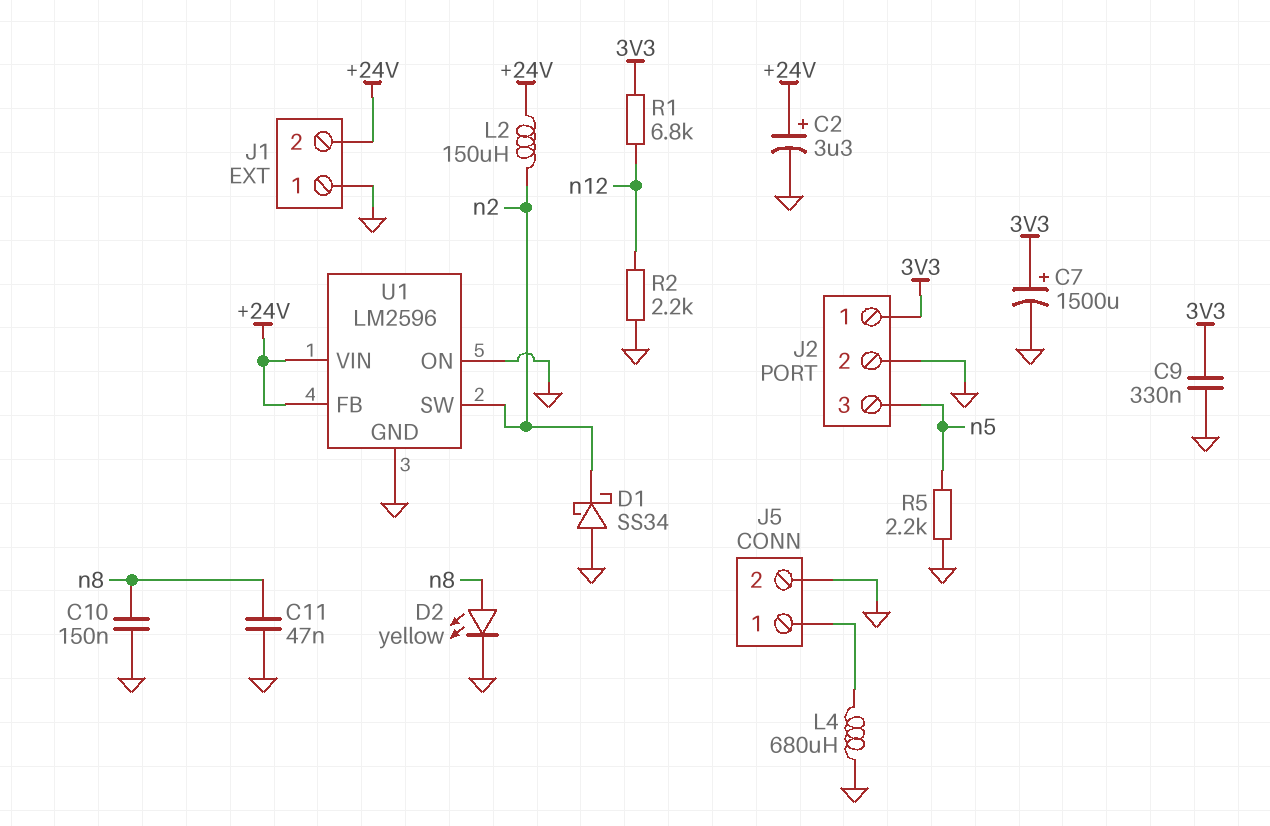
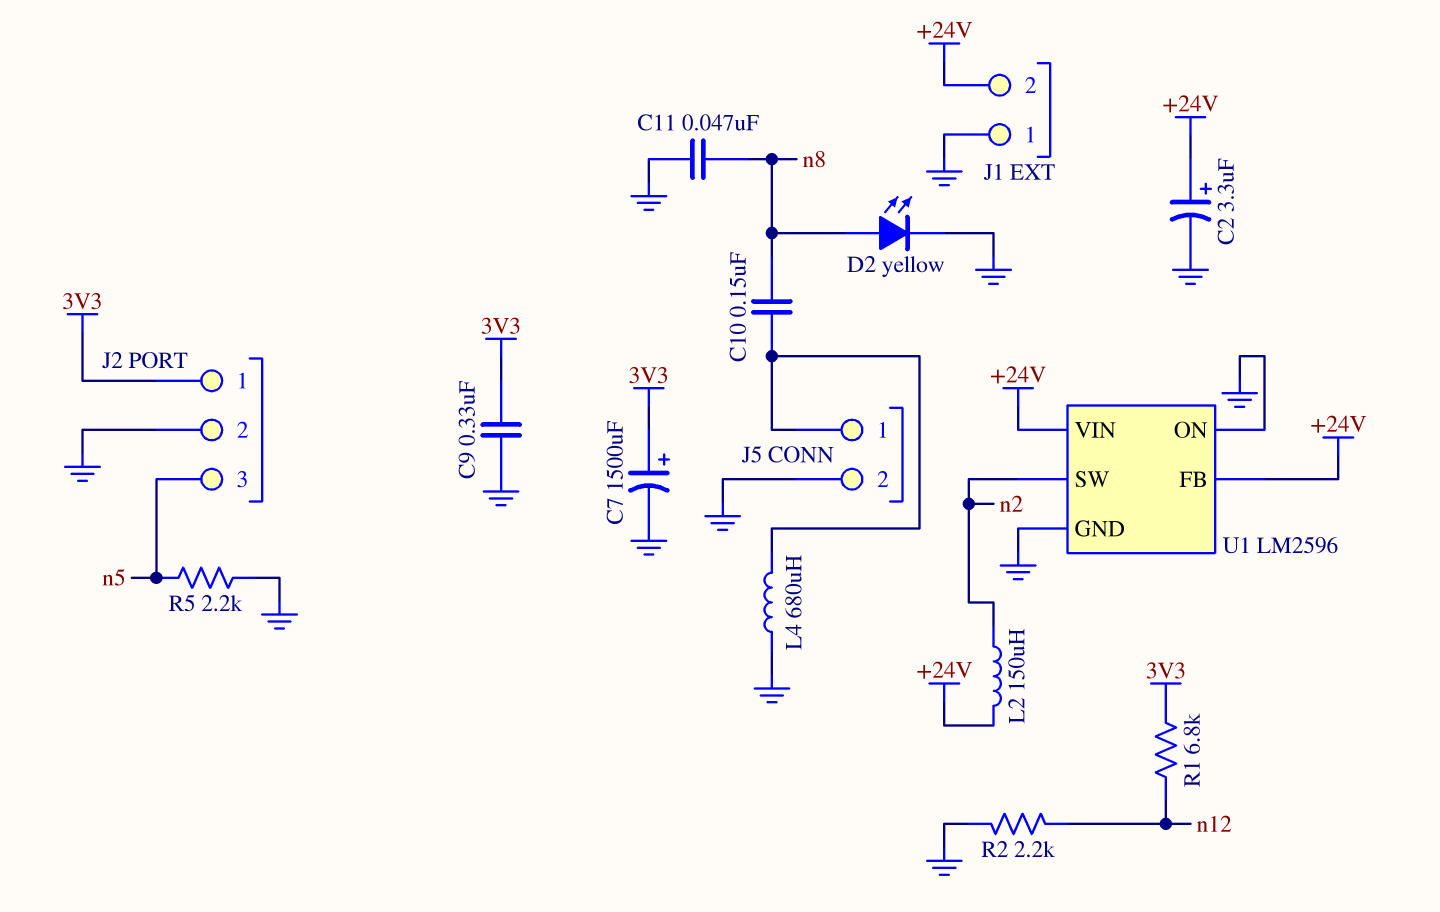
C10: 150nF (GND, n8) -> 150nF (J5/1, n8)
D1: schottky SS34 (A GND, K n2) -> none

